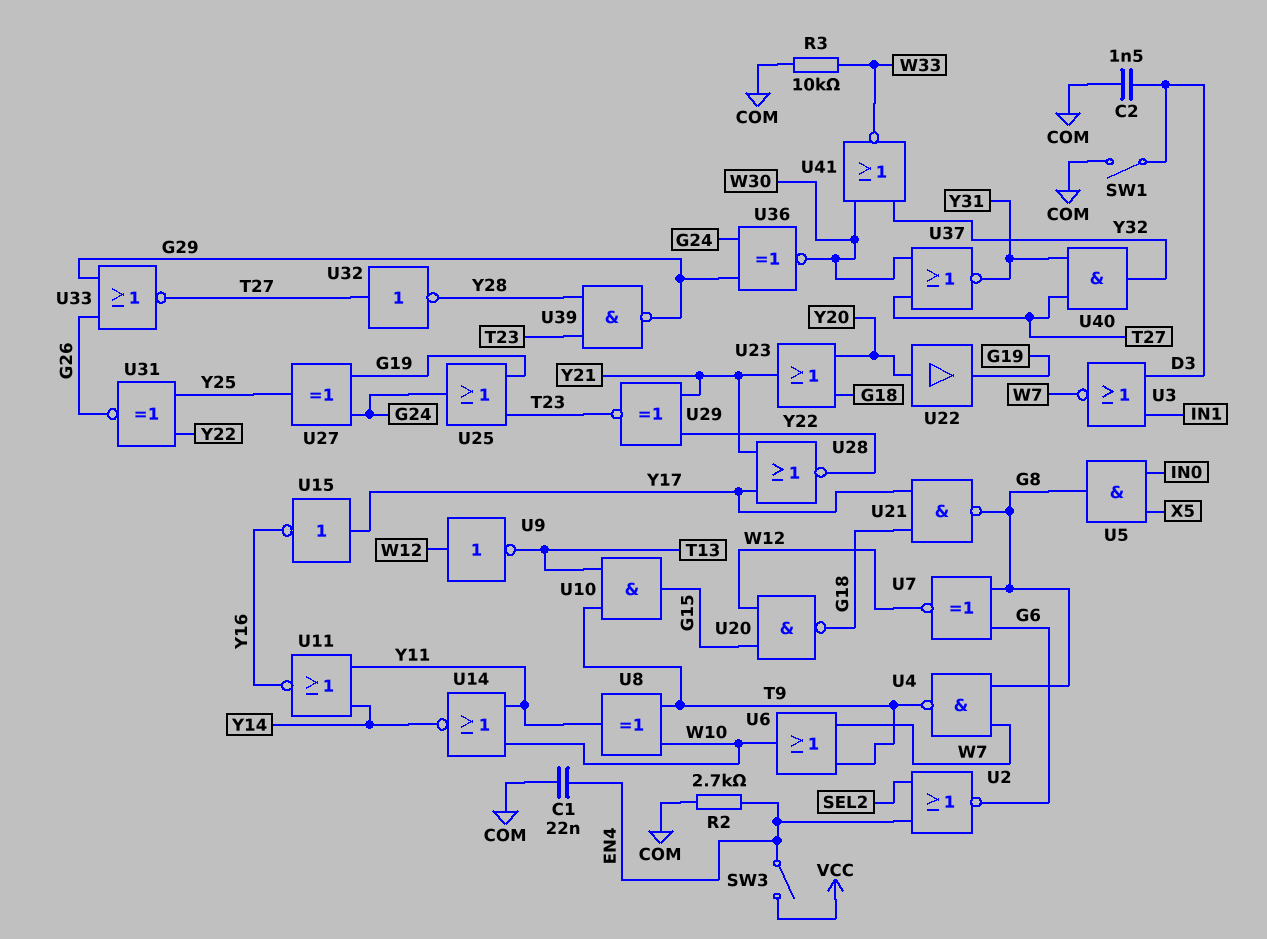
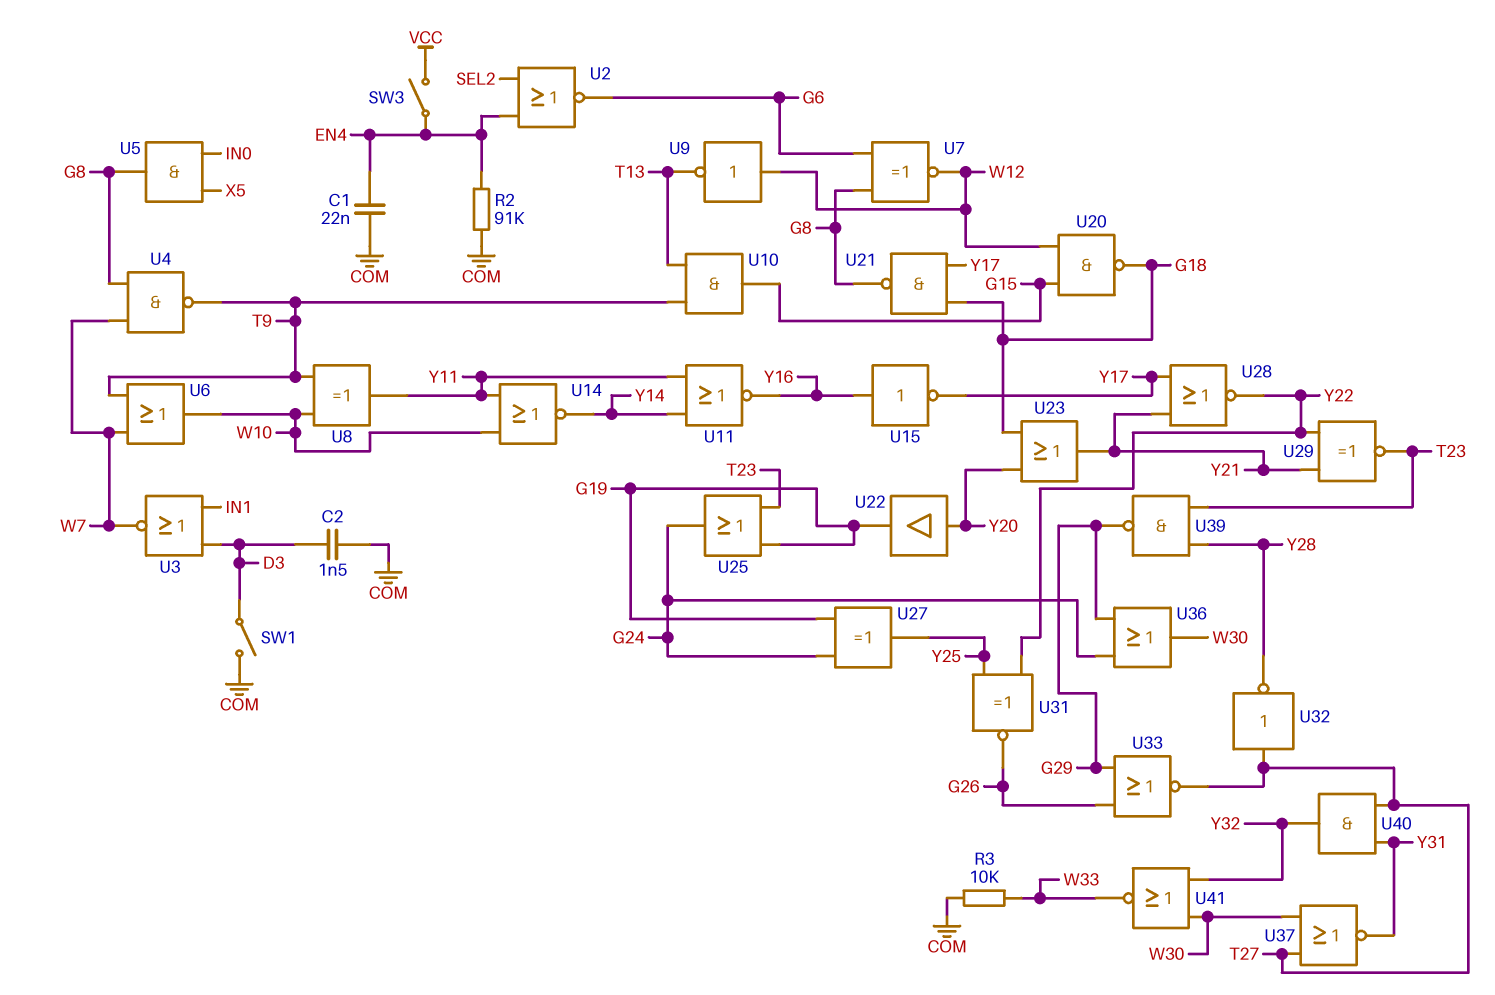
R2: 2.7k (COM, EN4) -> 91k (COM, EN4)
U15: NOT (in Y17, out Y16) -> NOT (in Y16, out Y17)
U36: XNOR (in G24, in G29, out W30) -> OR (in G24, in G29, out W30)

